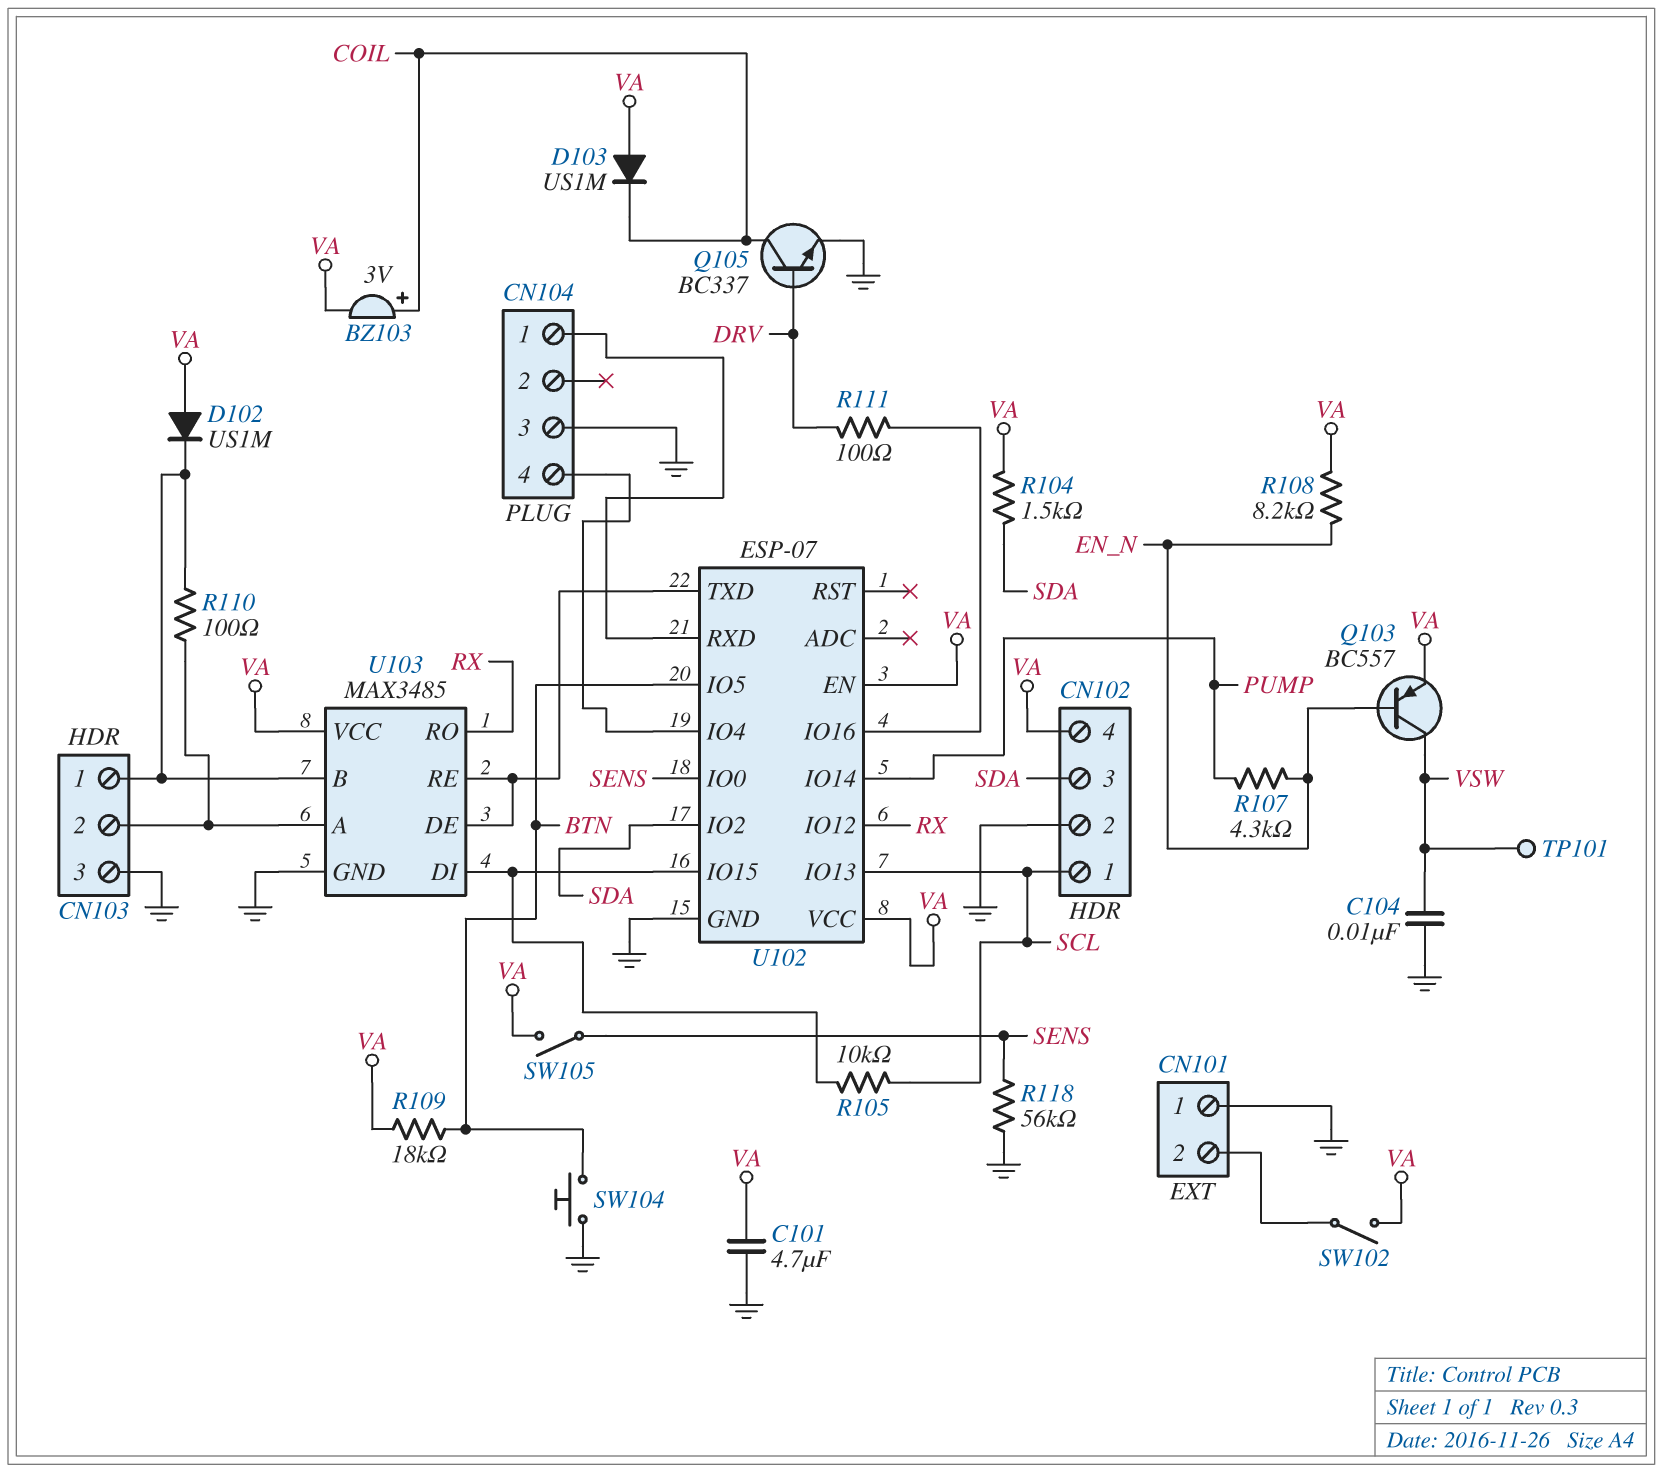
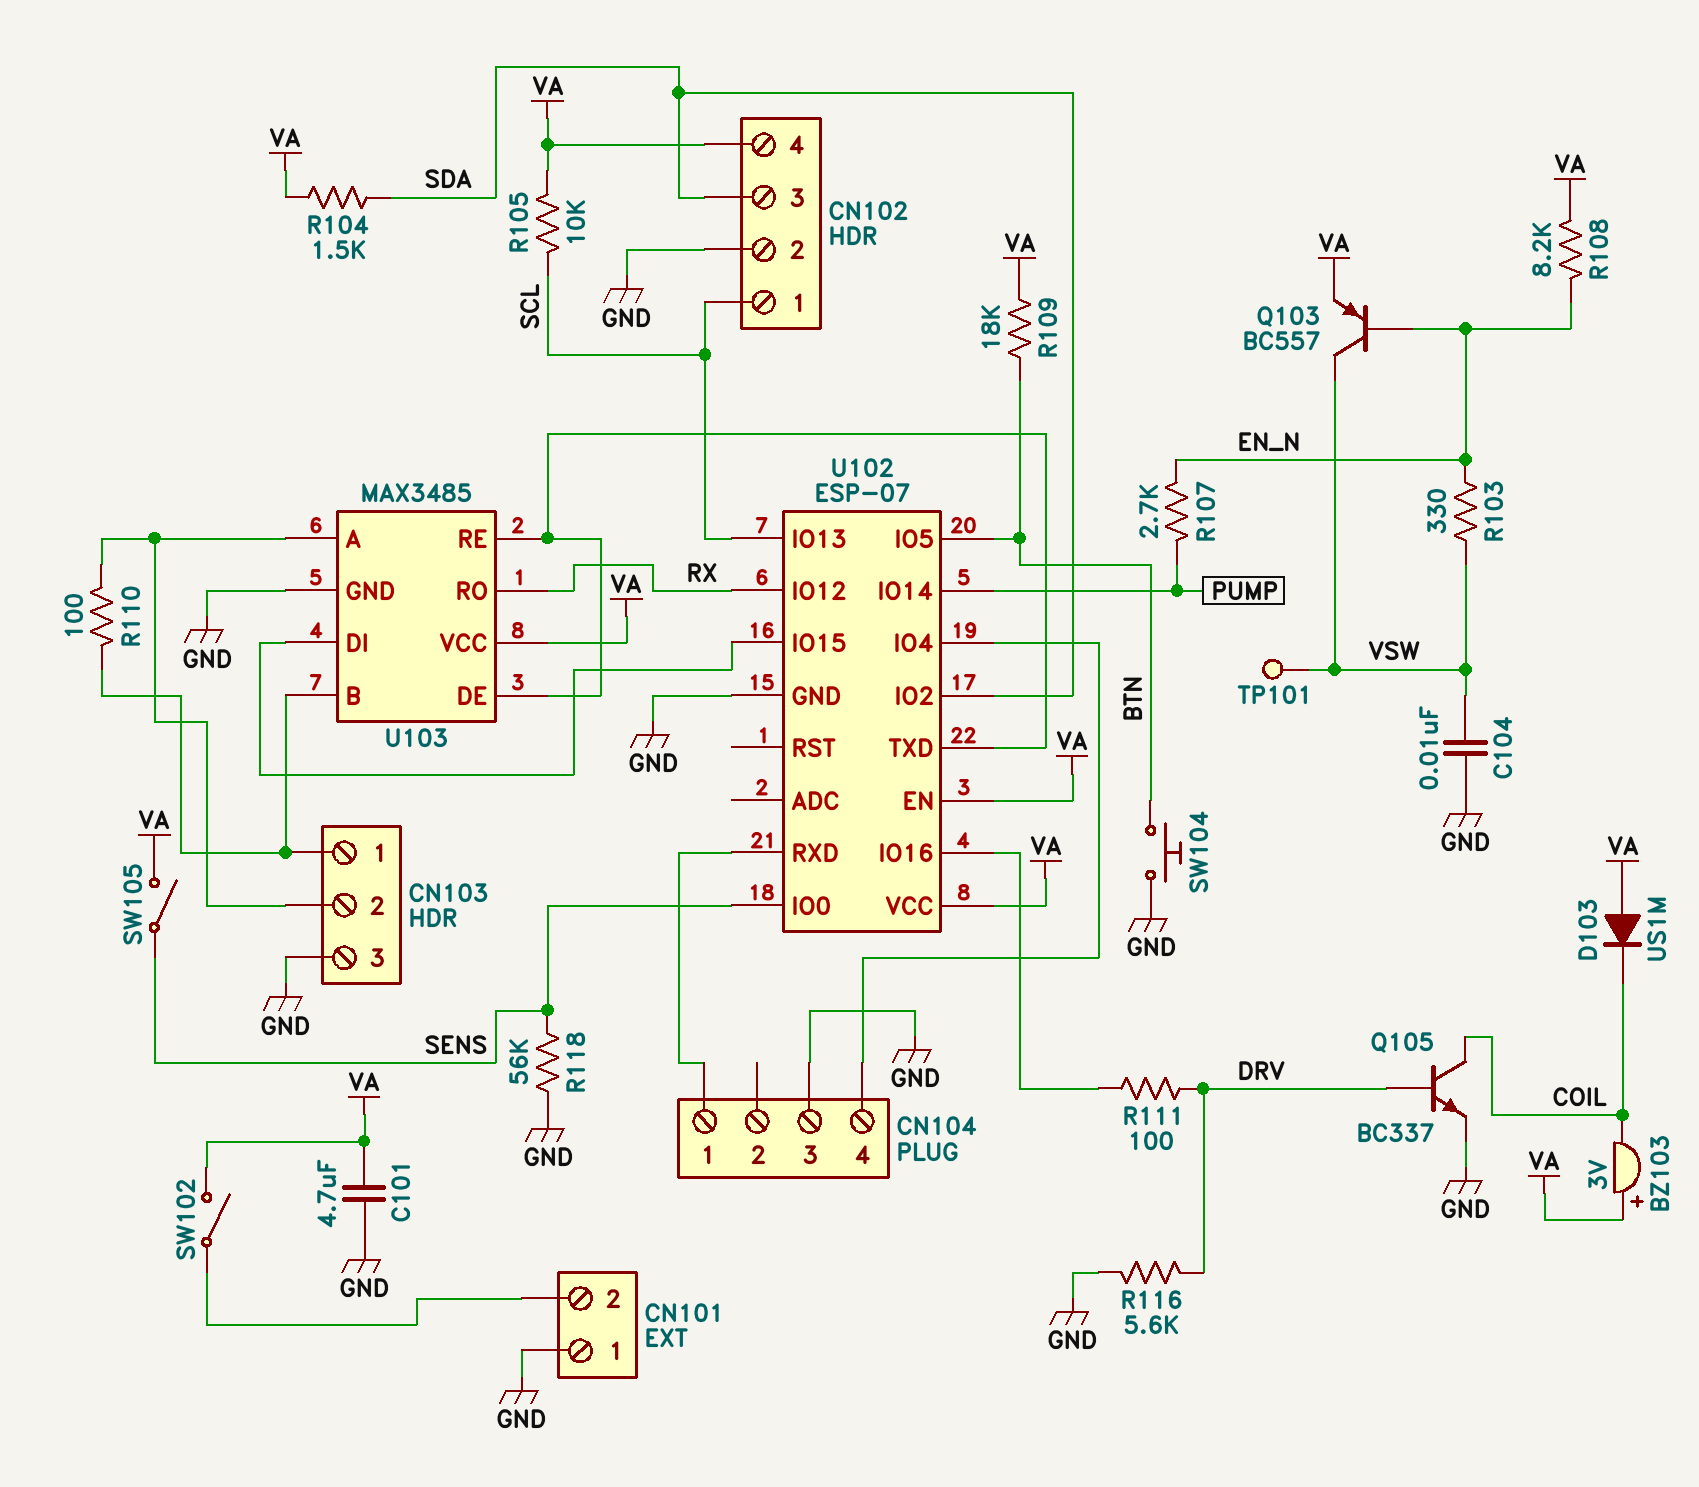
BZ103: buzzer 3V (plus COIL, minus VA) -> buzzer 3V (plus VA, minus COIL)
D102: diode US1M (A VA, K CN103/1) -> none
R103: none -> 330 (EN_N, VSW)
R105: 10k (SCL, U102/IO15) -> 10k (SCL, VA)
R107: 4.3k (EN_N, PUMP) -> 2.7k (EN_N, PUMP)
R116: none -> 5.6k (DRV, GND)

